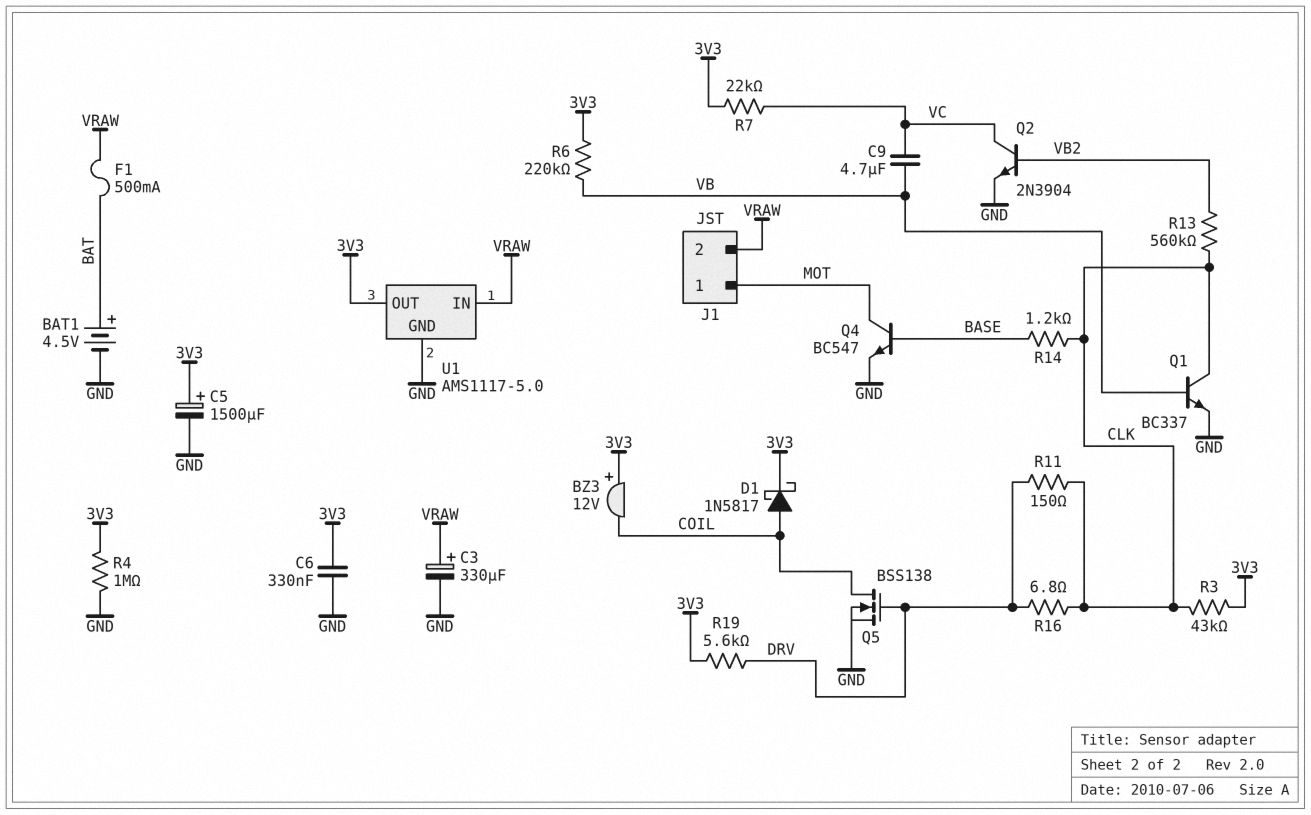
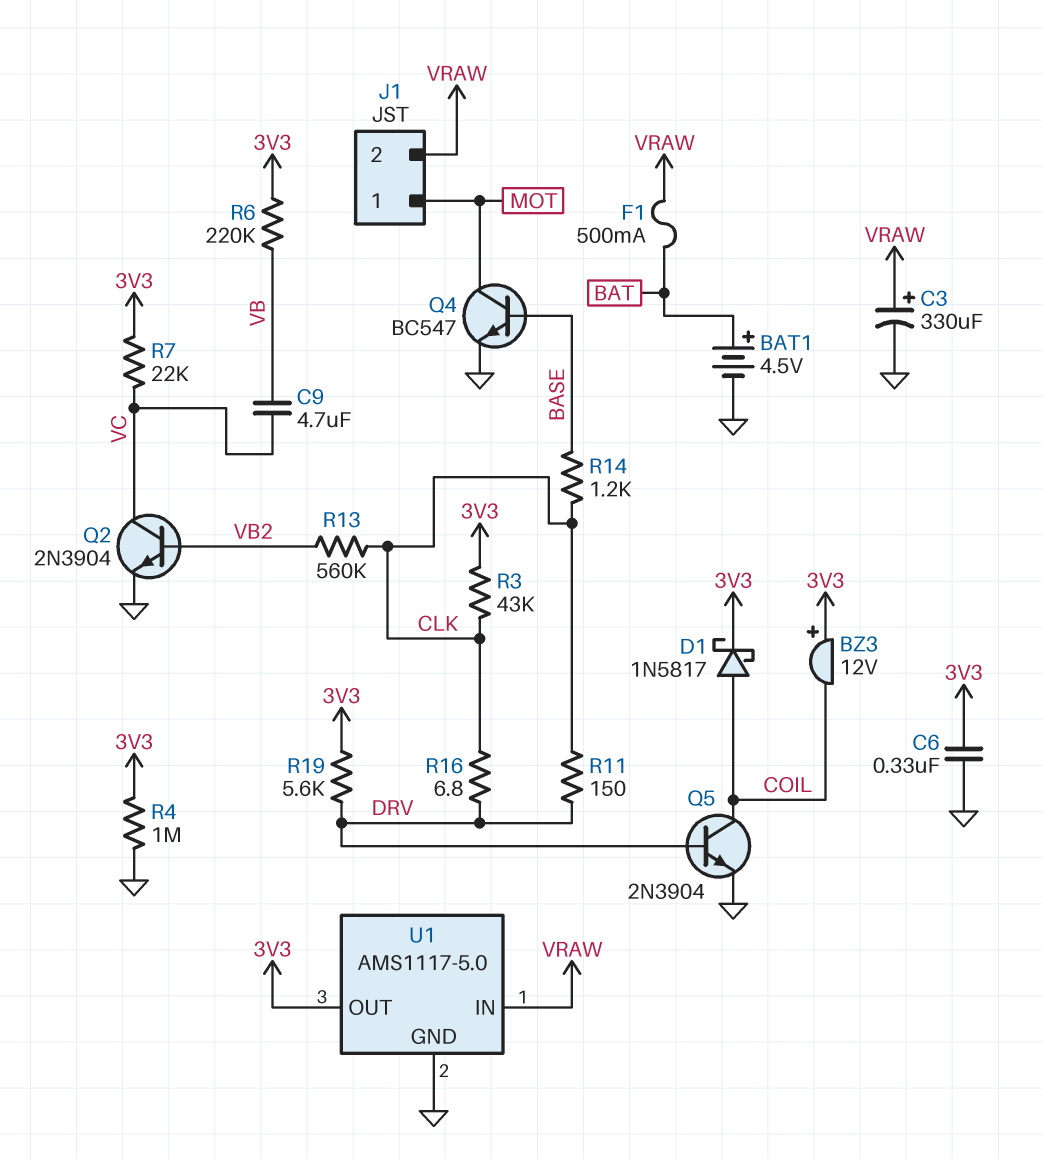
C5: 1500uF (plus 3V3, minus GND) -> none
Q1: NPN BC337 (B VB, C CLK, E GND) -> none
Q5: NMOS BSS138 (G DRV, D COIL, S GND) -> NPN 2N3904 (B DRV, C COIL, E GND)

